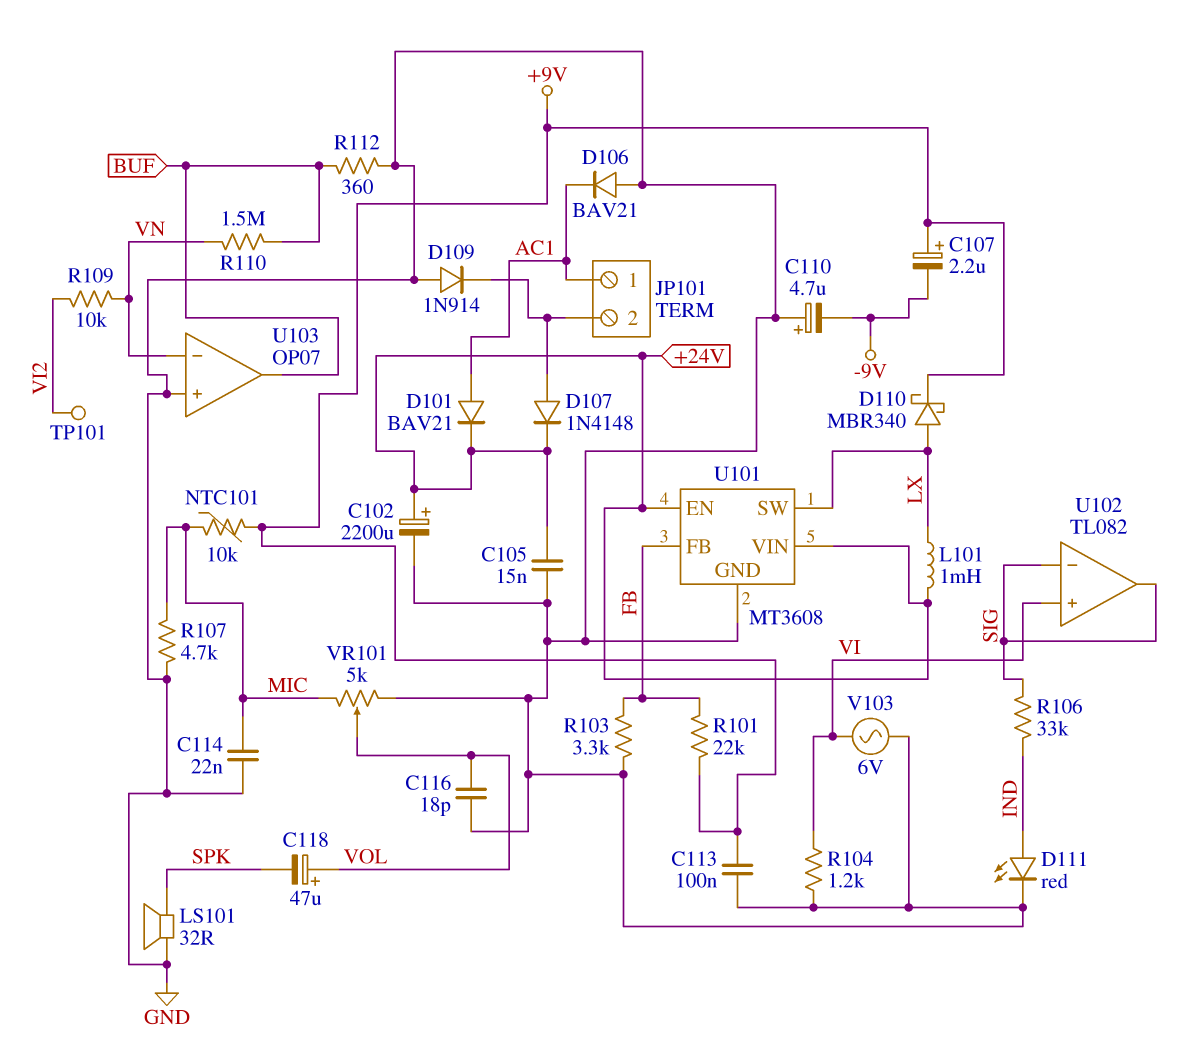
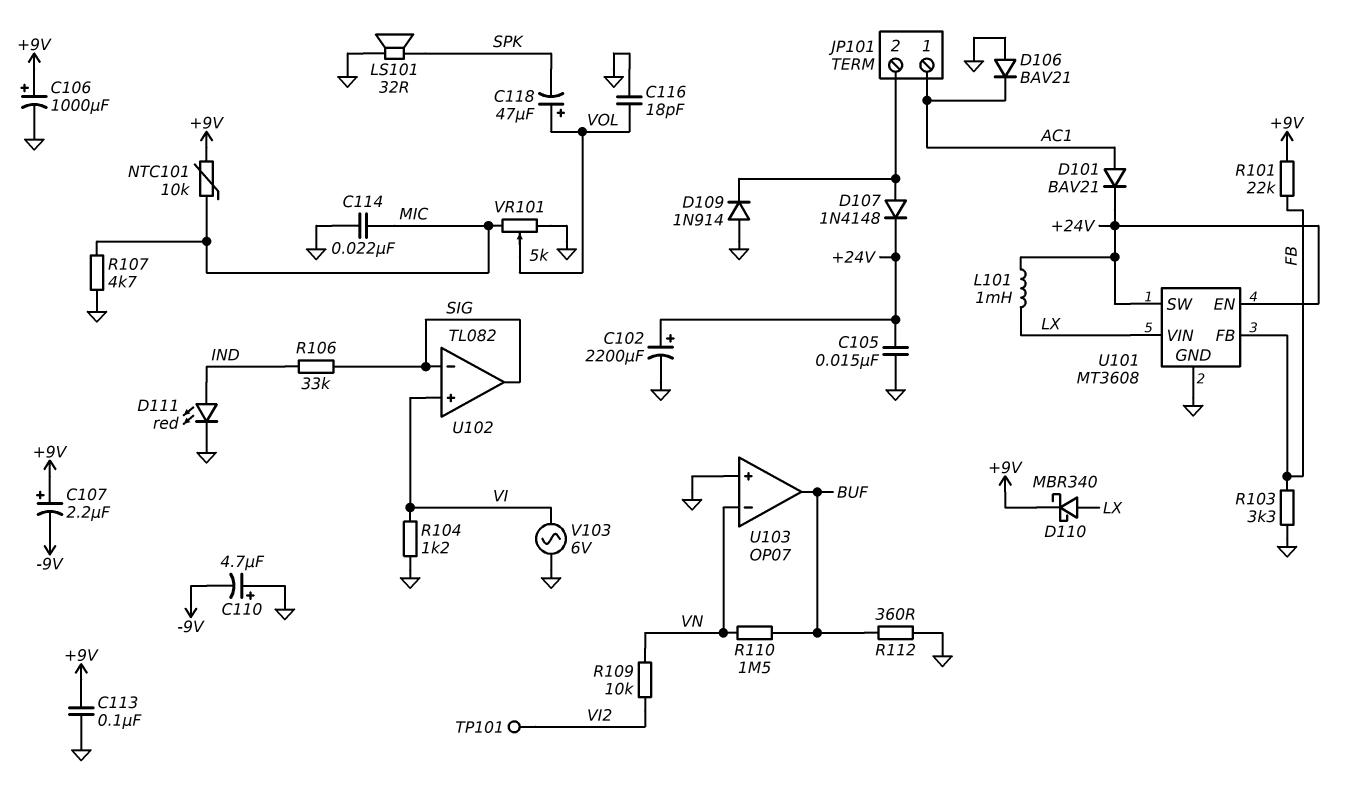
C106: none -> 1000uF (plus +9V, minus GND)
U101 pin SW: LX -> +24V
U101 pin VIN: +24V -> LX

